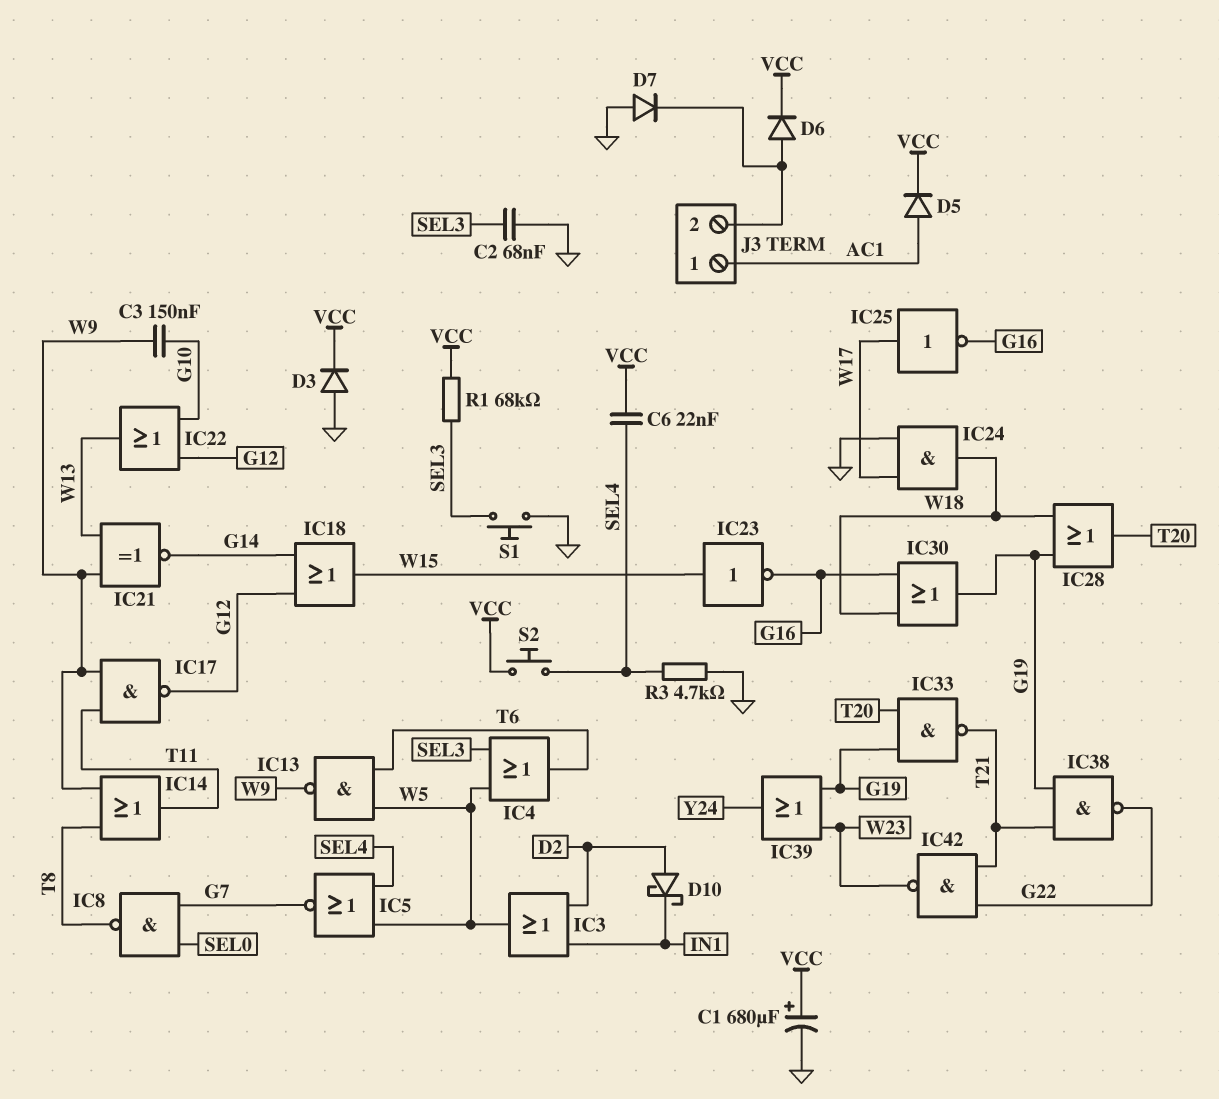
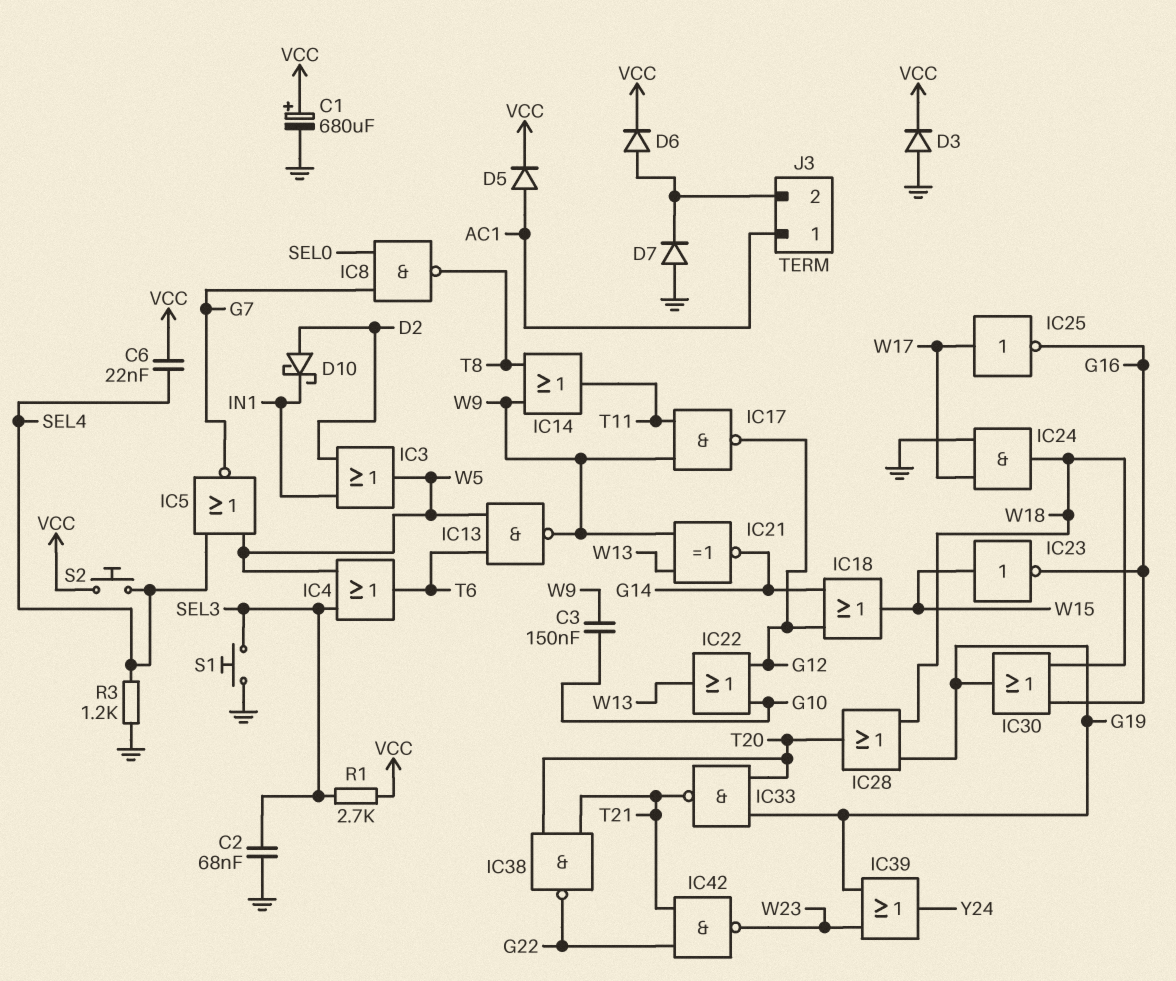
IC38: NAND (in G19, in T21, out G22) -> NAND (in T20, in T21, out G22)
R1: 68k (SEL3, VCC) -> 2.7k (SEL3, VCC)
R3: 4.7k (GND, SEL4) -> 1.2k (GND, SEL4)

